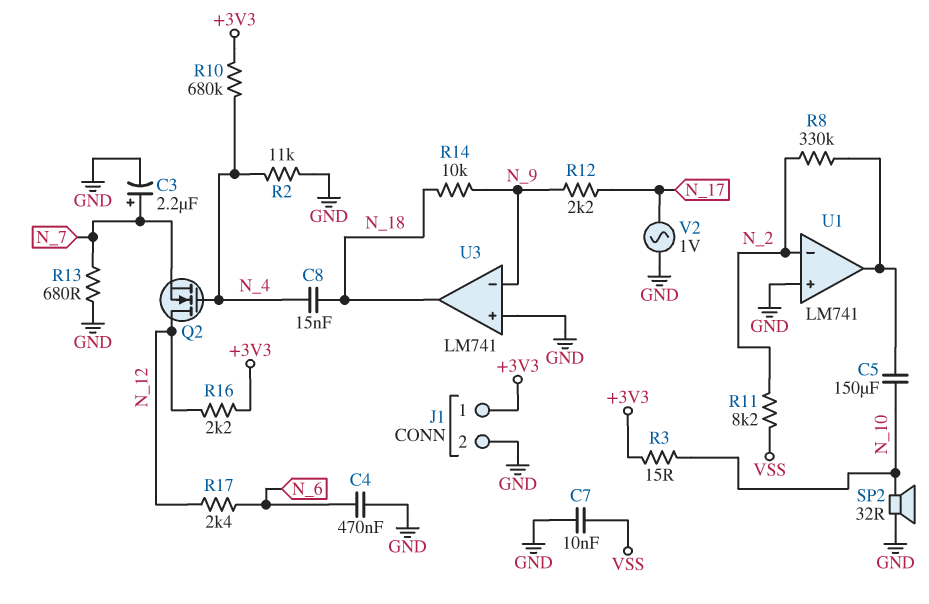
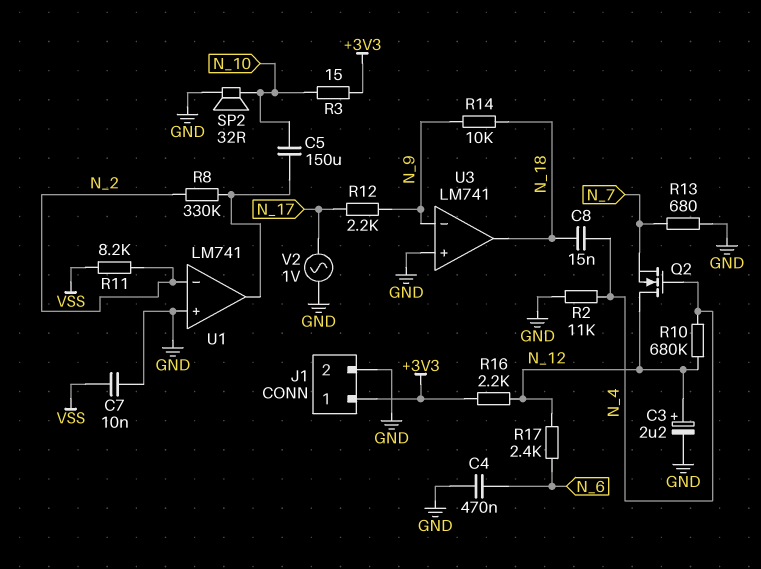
C3: 2.2uF (plus N_7, minus GND) -> 2.2uF (plus N_12, minus GND)
R10: 680k (+3V3, N_4) -> 680k (N_4, N_12)

